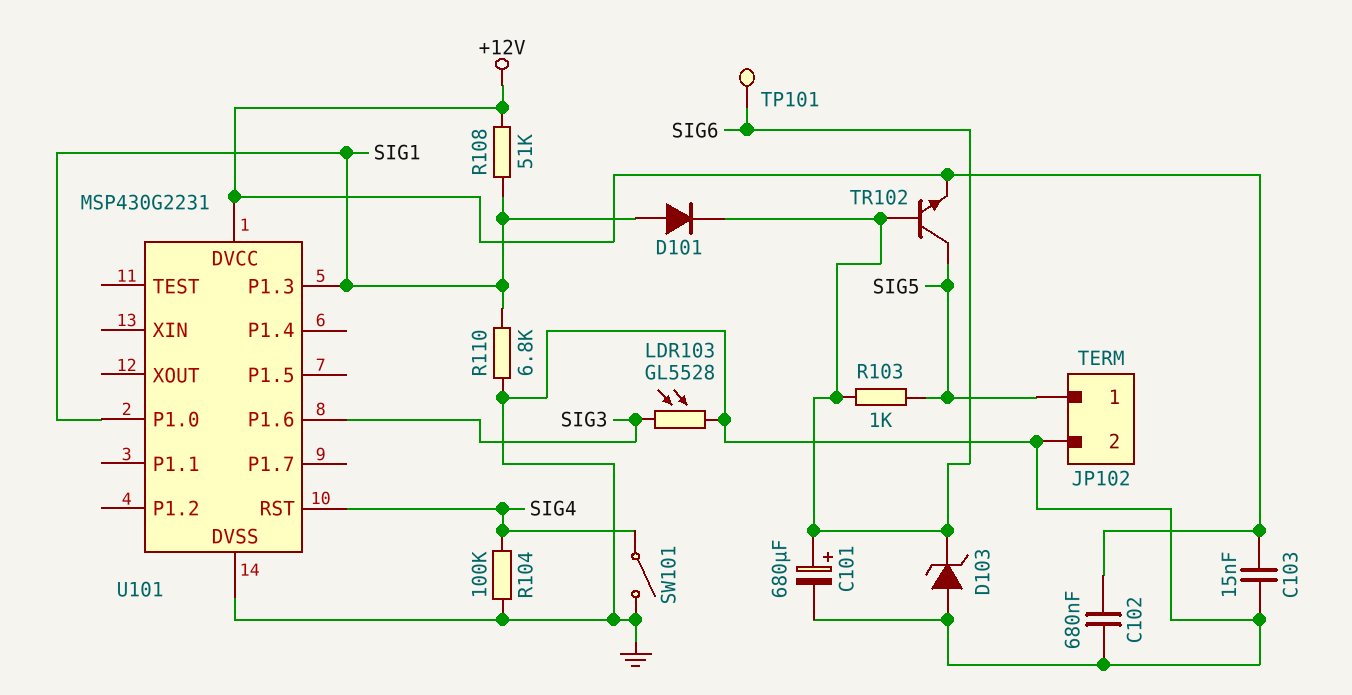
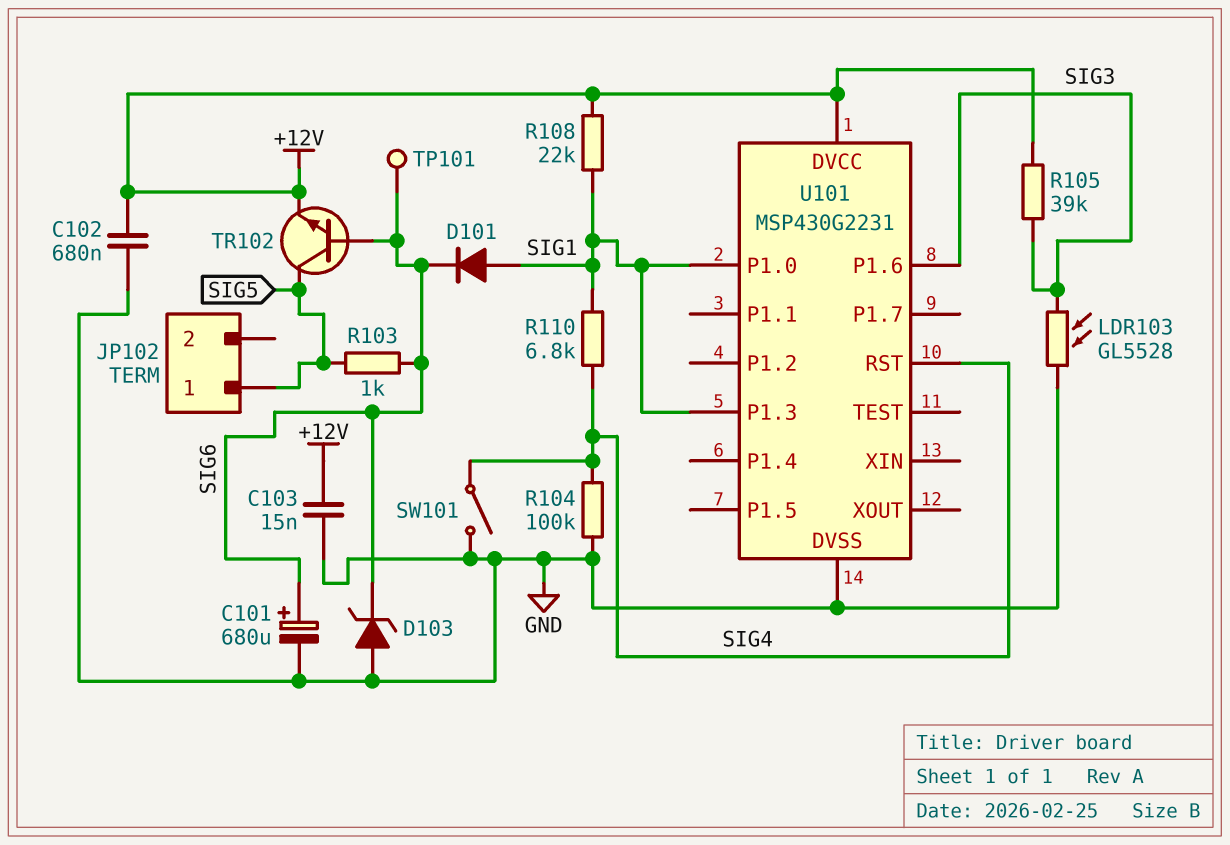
JP102 pin 2: GND -> none
R105: none -> 39k (+12V, SIG3)
R108: 51k (+12V, SIG1) -> 22k (+12V, SIG1)
R110: 6.8k (GND, SIG1) -> 6.8k (SIG1, SIG4)

